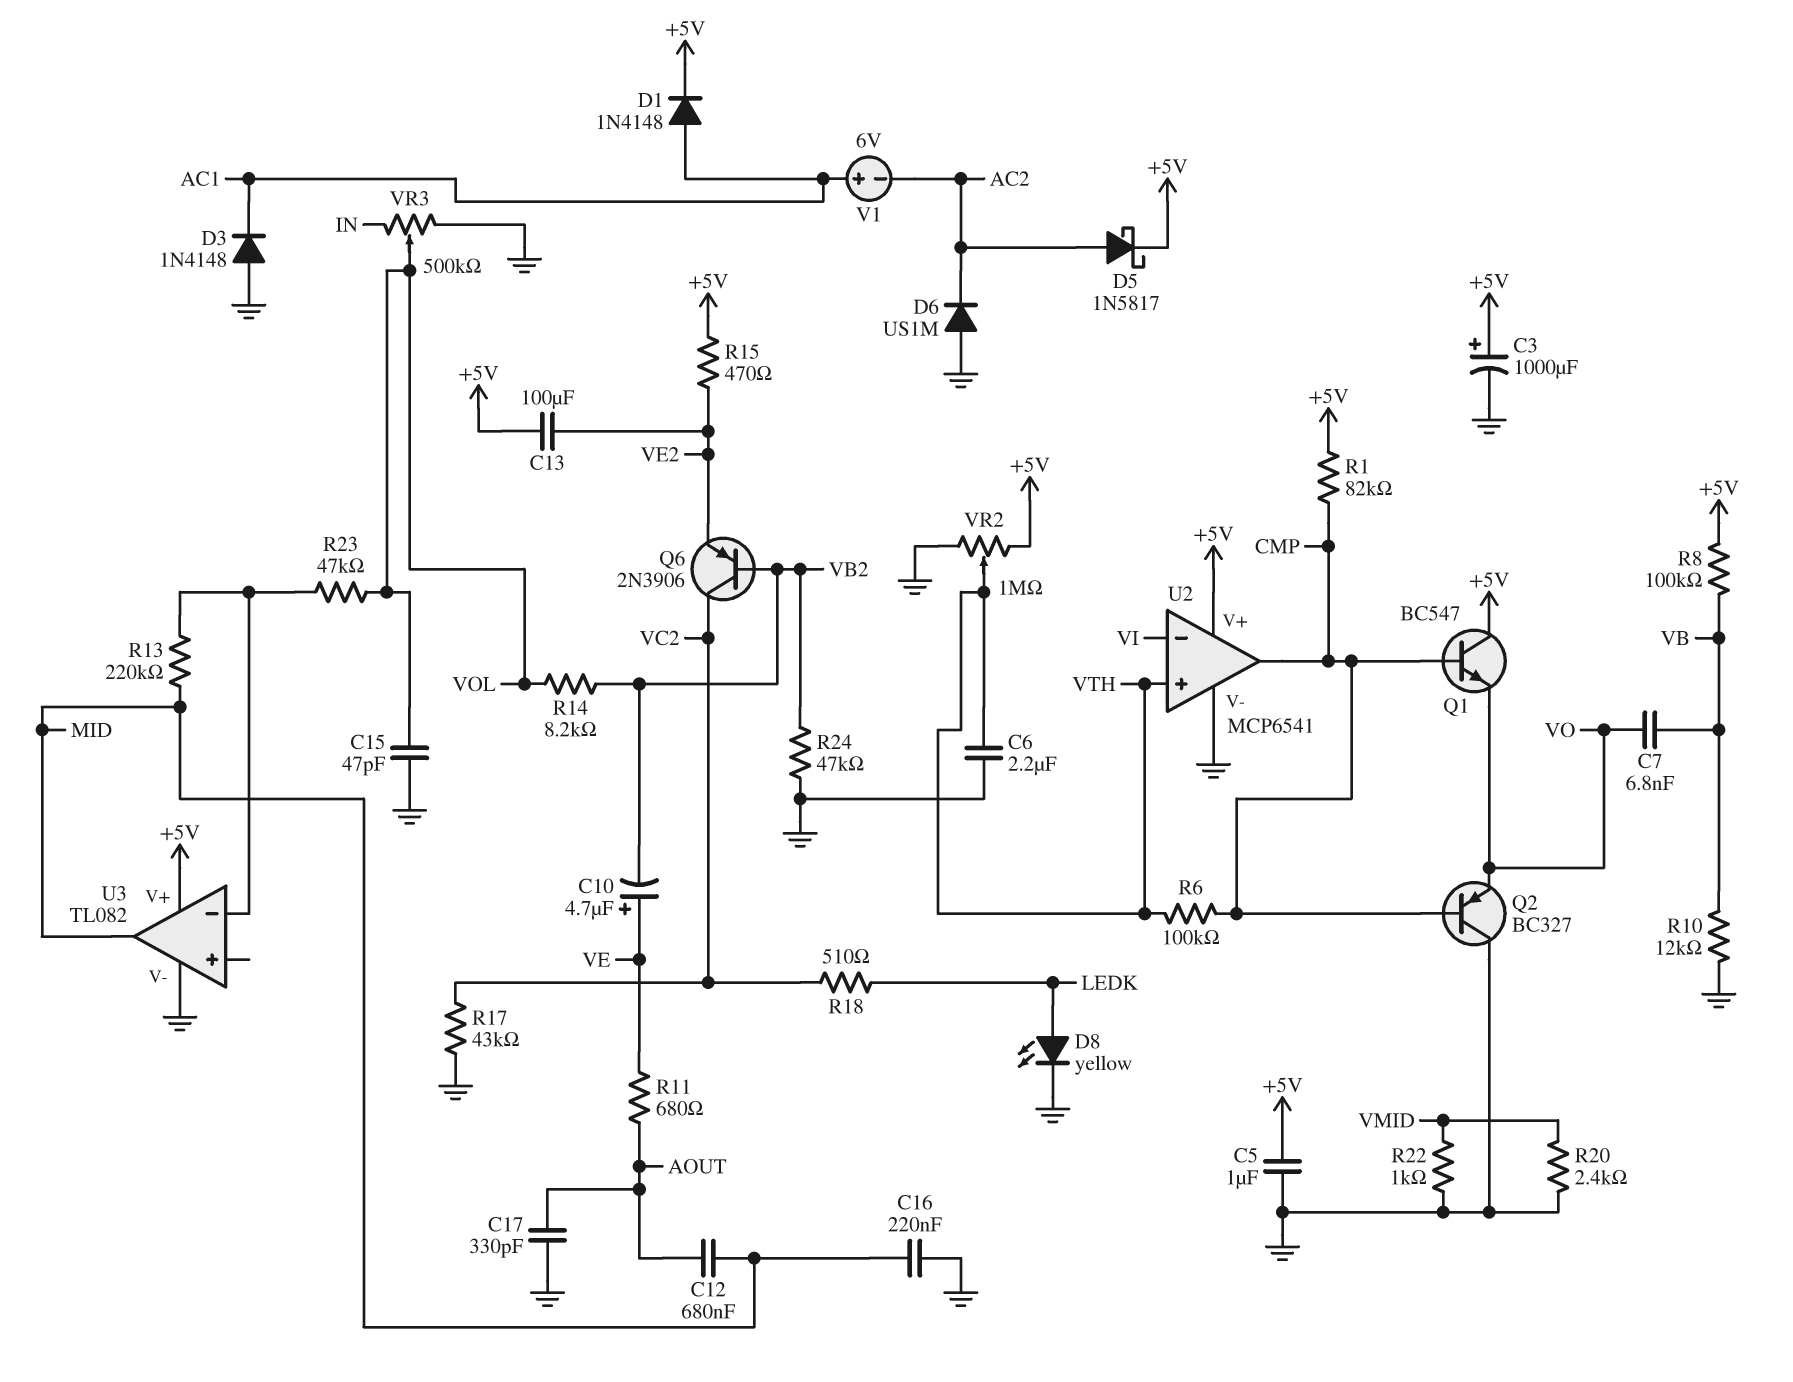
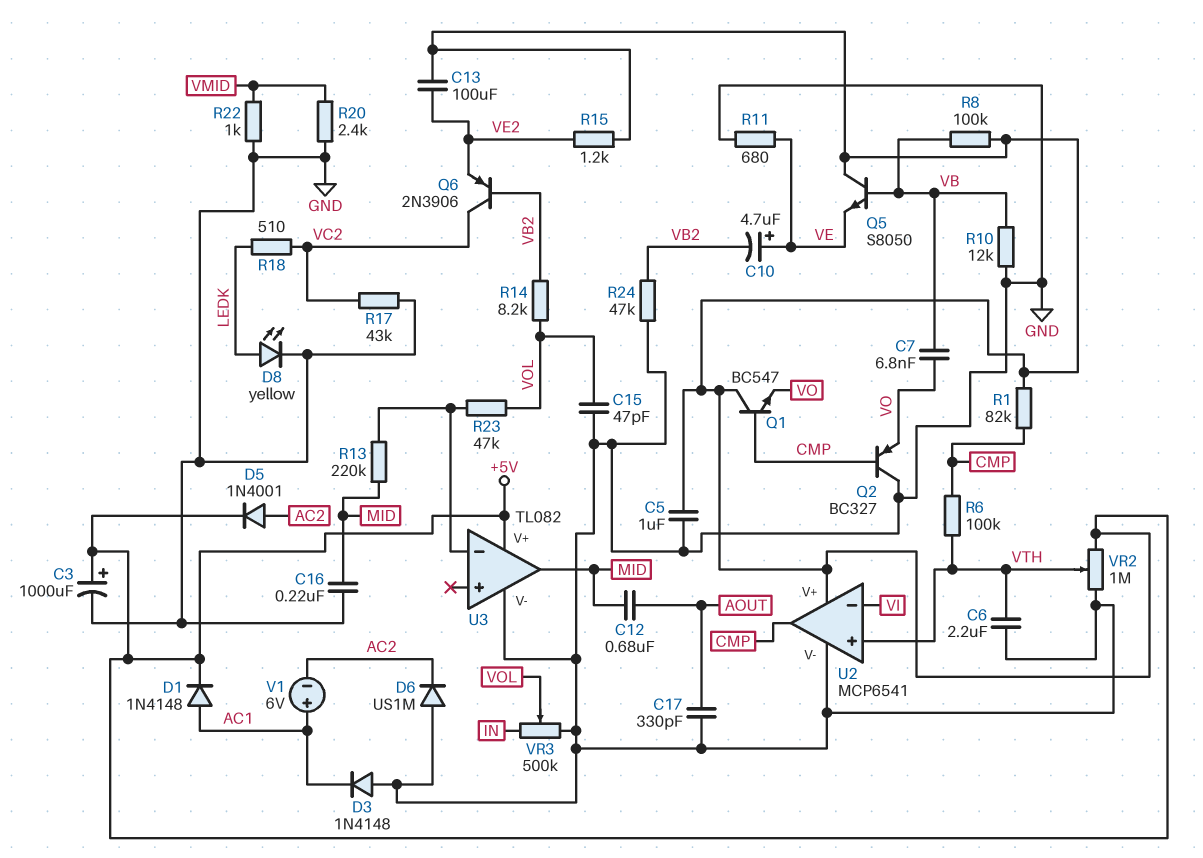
D5: schottky 1N5817 (A AC2, K +5V) -> diode 1N4001 (A AC2, K +5V)
Q5: none -> NPN S8050 (B VB, C +5V, E VE)
R11: 680 (AOUT, VE) -> 680 (GND, VE)
R15: 470 (+5V, VE2) -> 1.2k (+5V, VE2)

